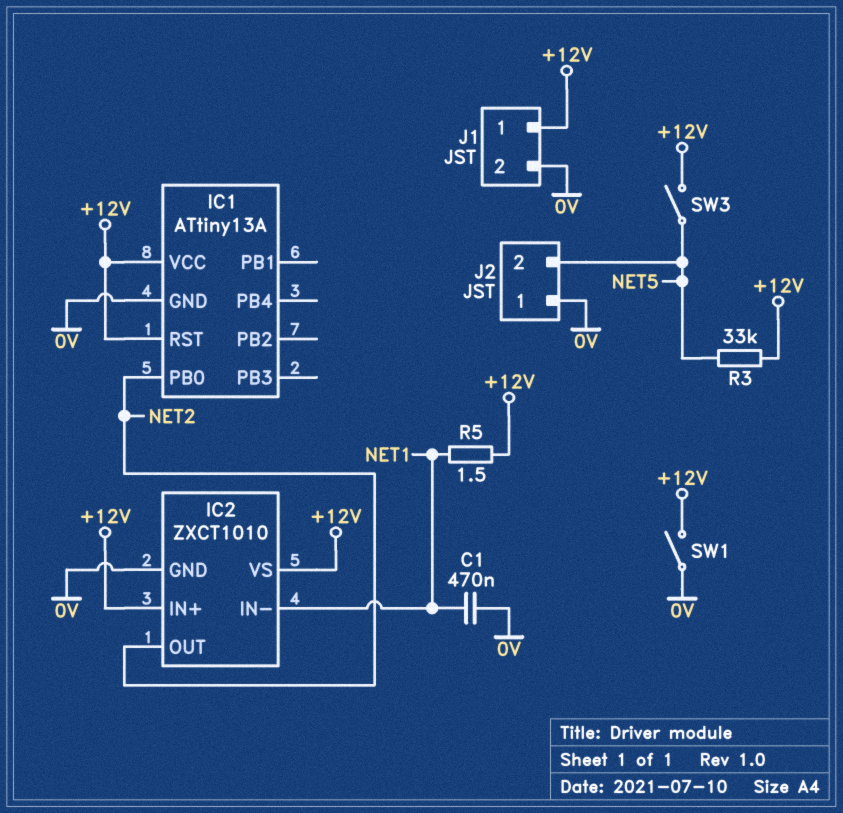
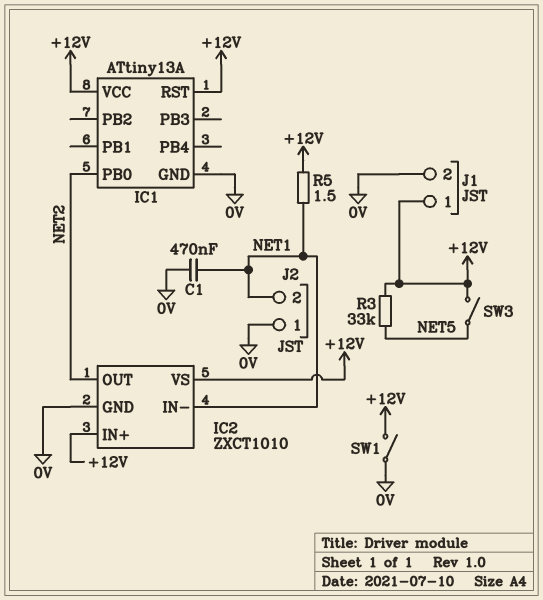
J2 pin 2: NET5 -> NET1

